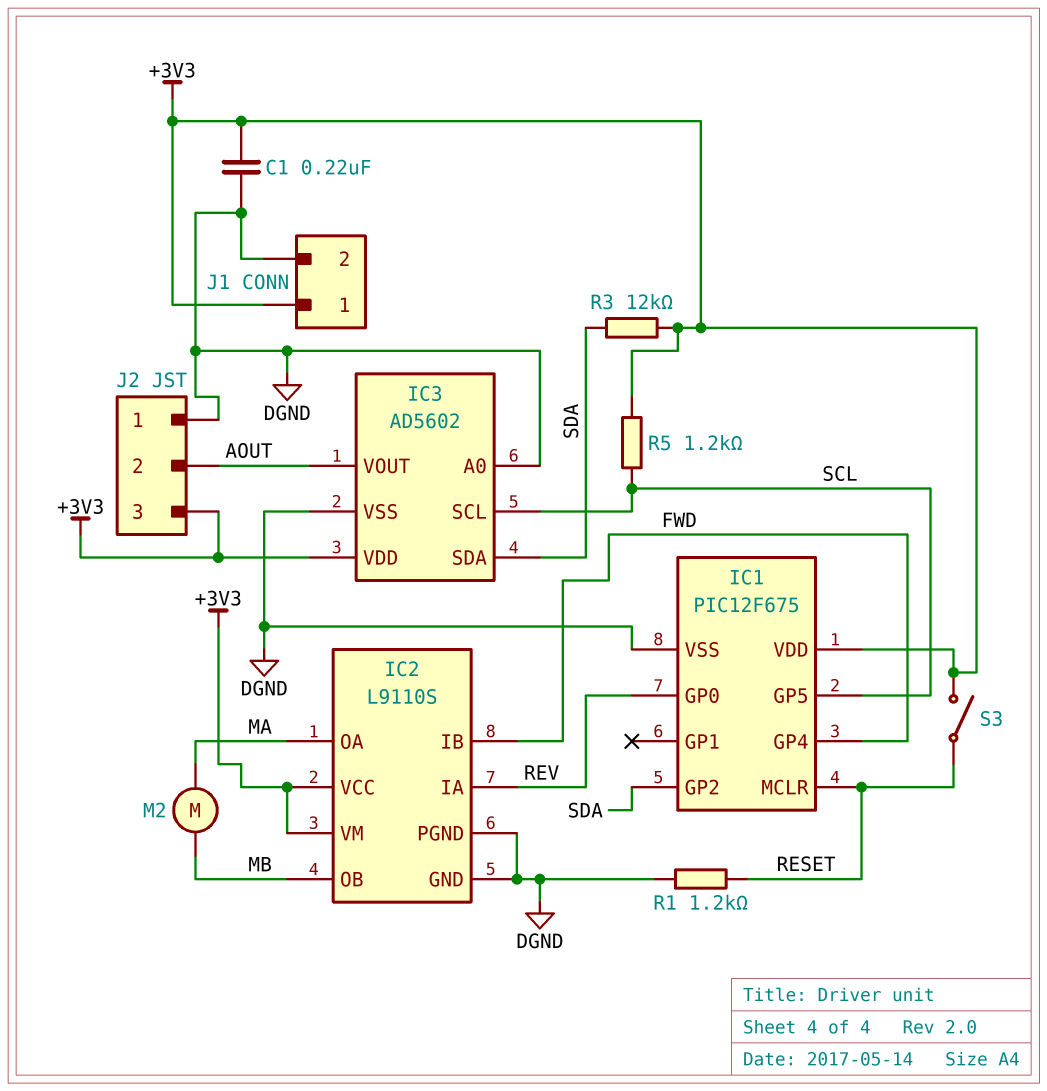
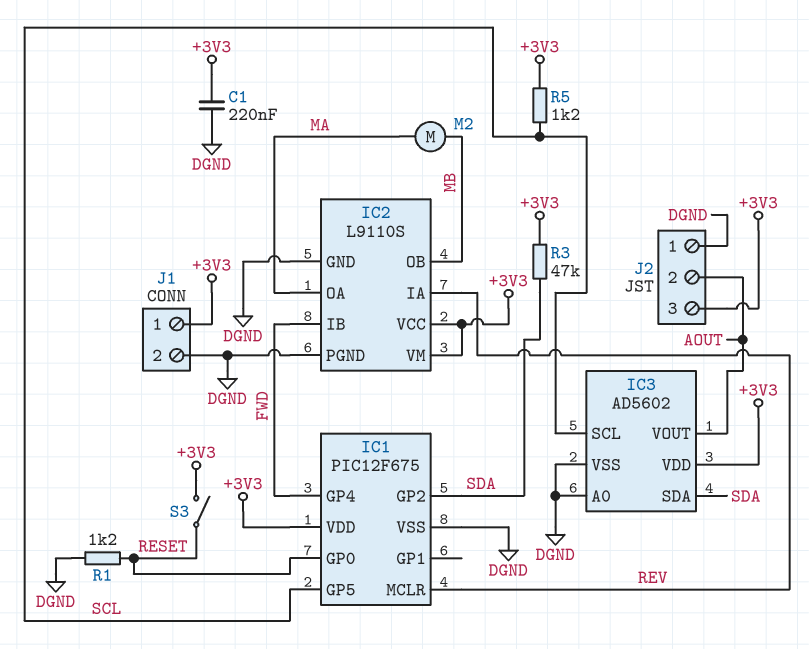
IC1 pin GP0: REV -> RESET
IC1 pin MCLR: RESET -> REV
R3: 12k (+3V3, SDA) -> 47k (+3V3, SDA)

